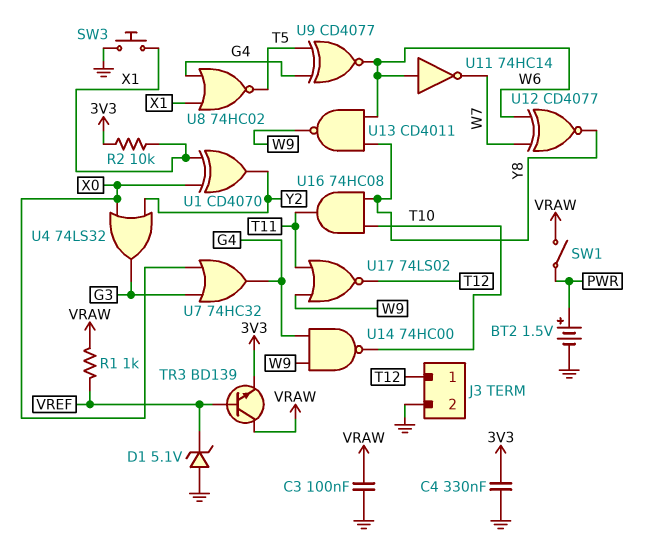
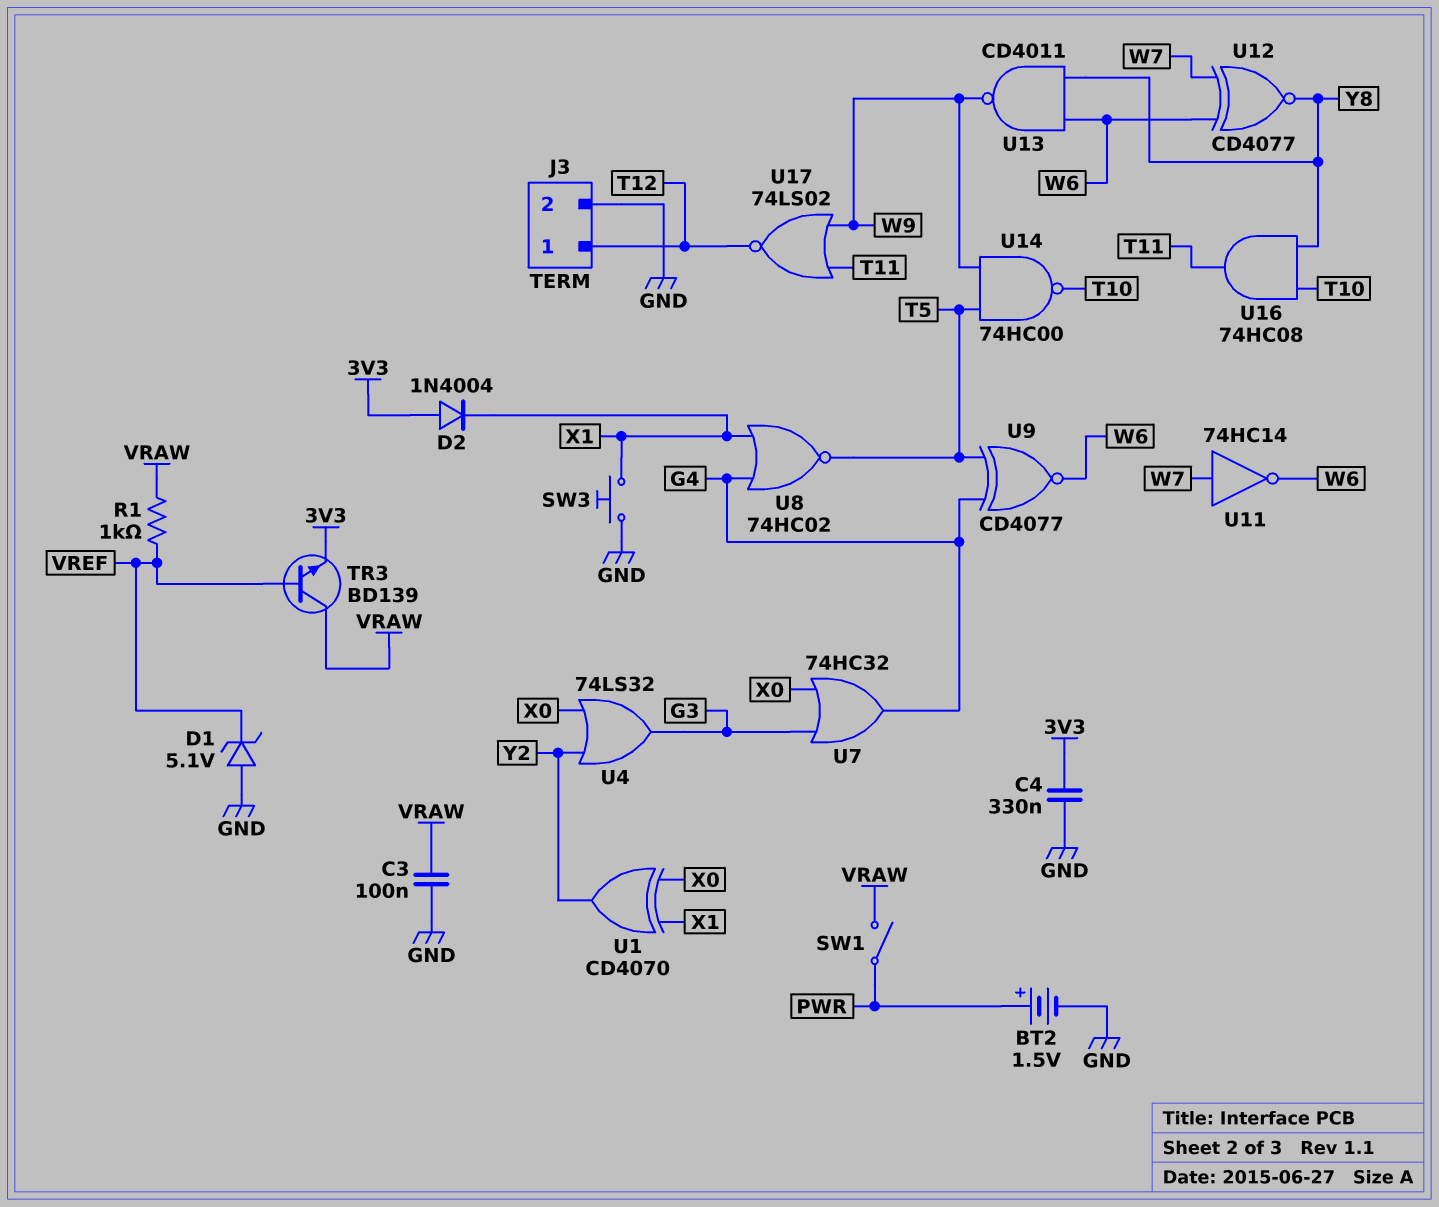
D2: none -> diode 1N4004 (A 3V3, K X1)
R2: 10k (3V3, X1) -> none
U11: NOT 74HC14 (in W6, out W7) -> NOT 74HC14 (in W7, out W6)
U14: NAND 74HC00 (in G4, in W9, out T10) -> NAND 74HC00 (in T5, in W9, out T10)

